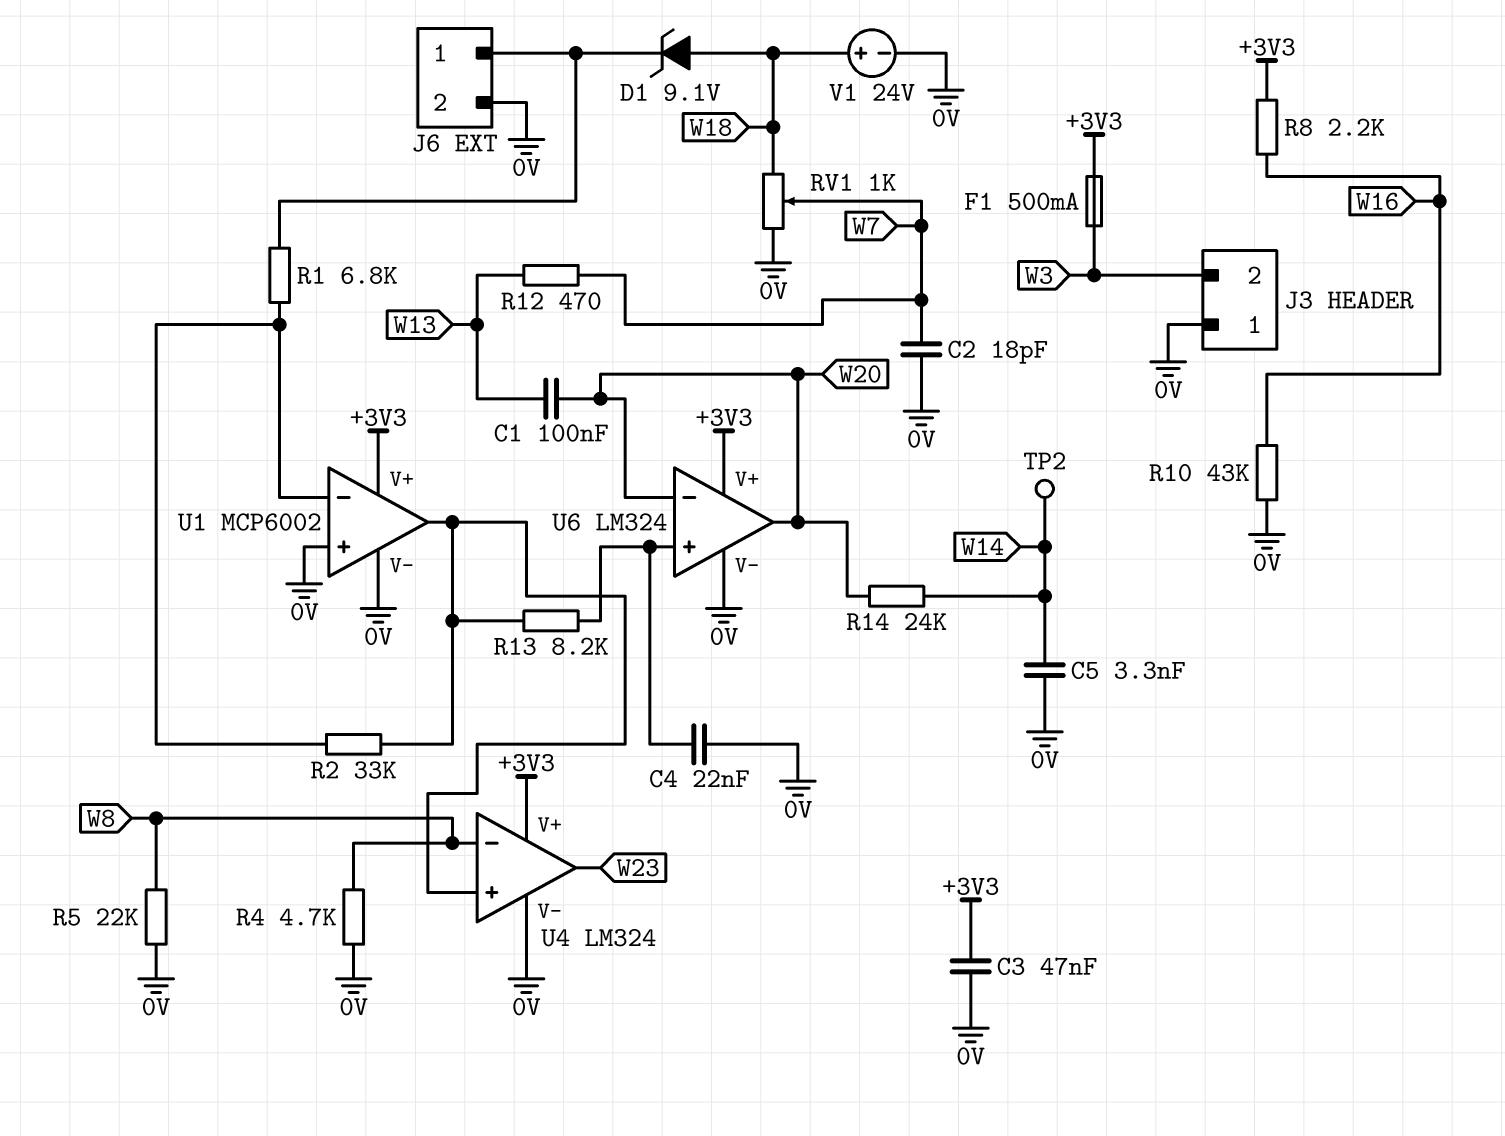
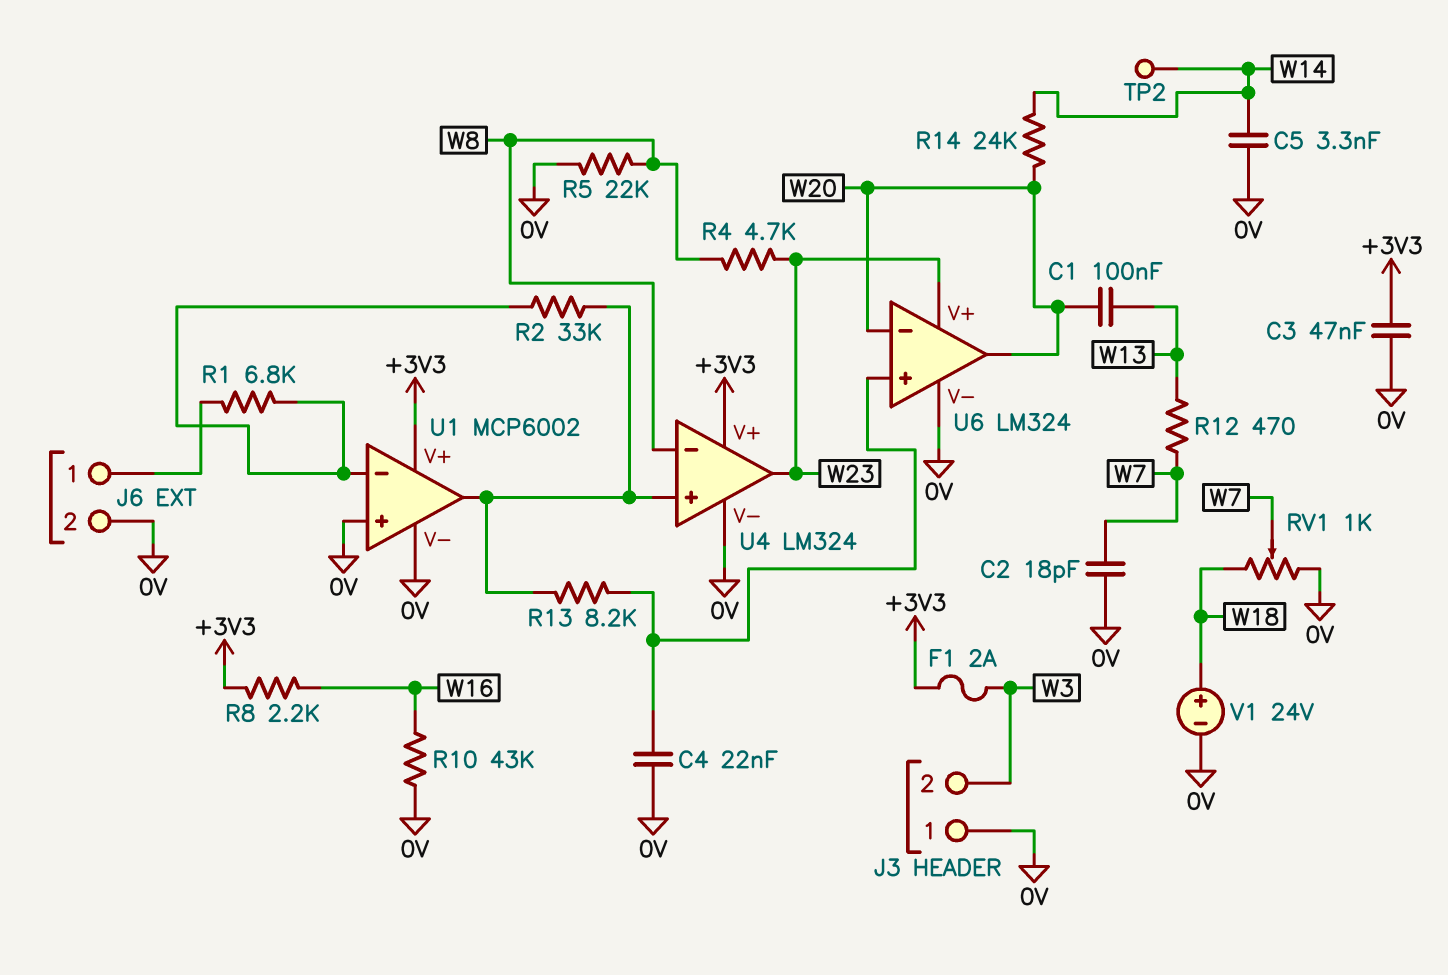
D1: zener 9.1V (A W18, K J6/1) -> none
F1: 500mA (+3V3, W3) -> 2A (+3V3, W3)
R4: 4.7k (0V, W8) -> 4.7k (W8, W23)
U6 pin V+: +3V3 -> W23

